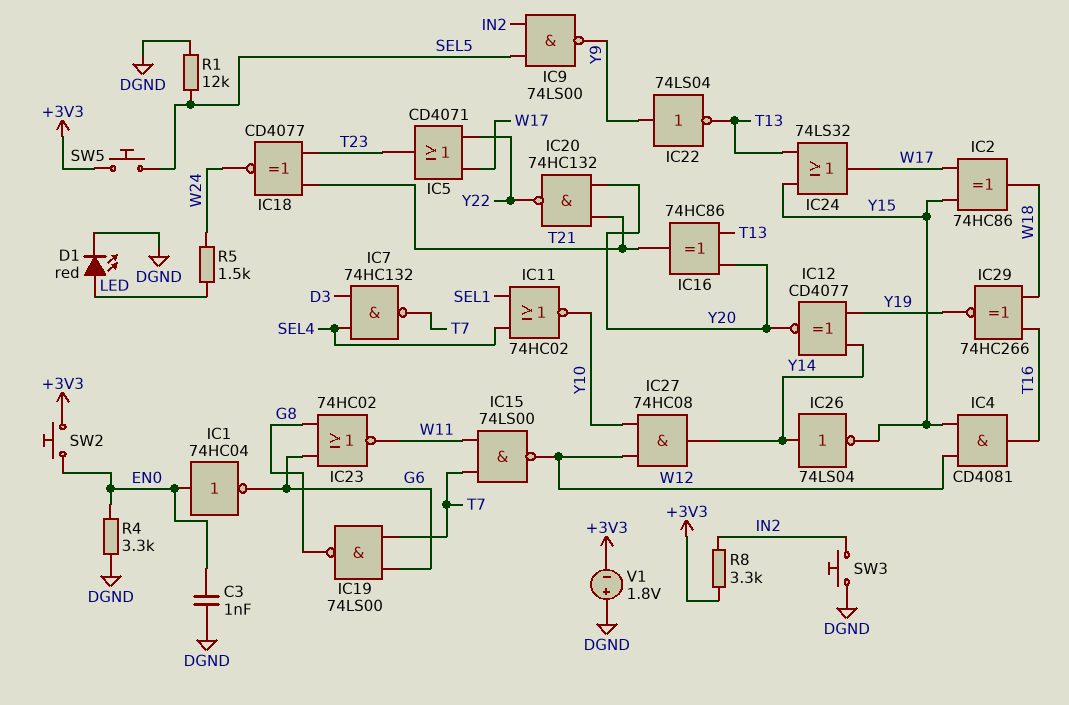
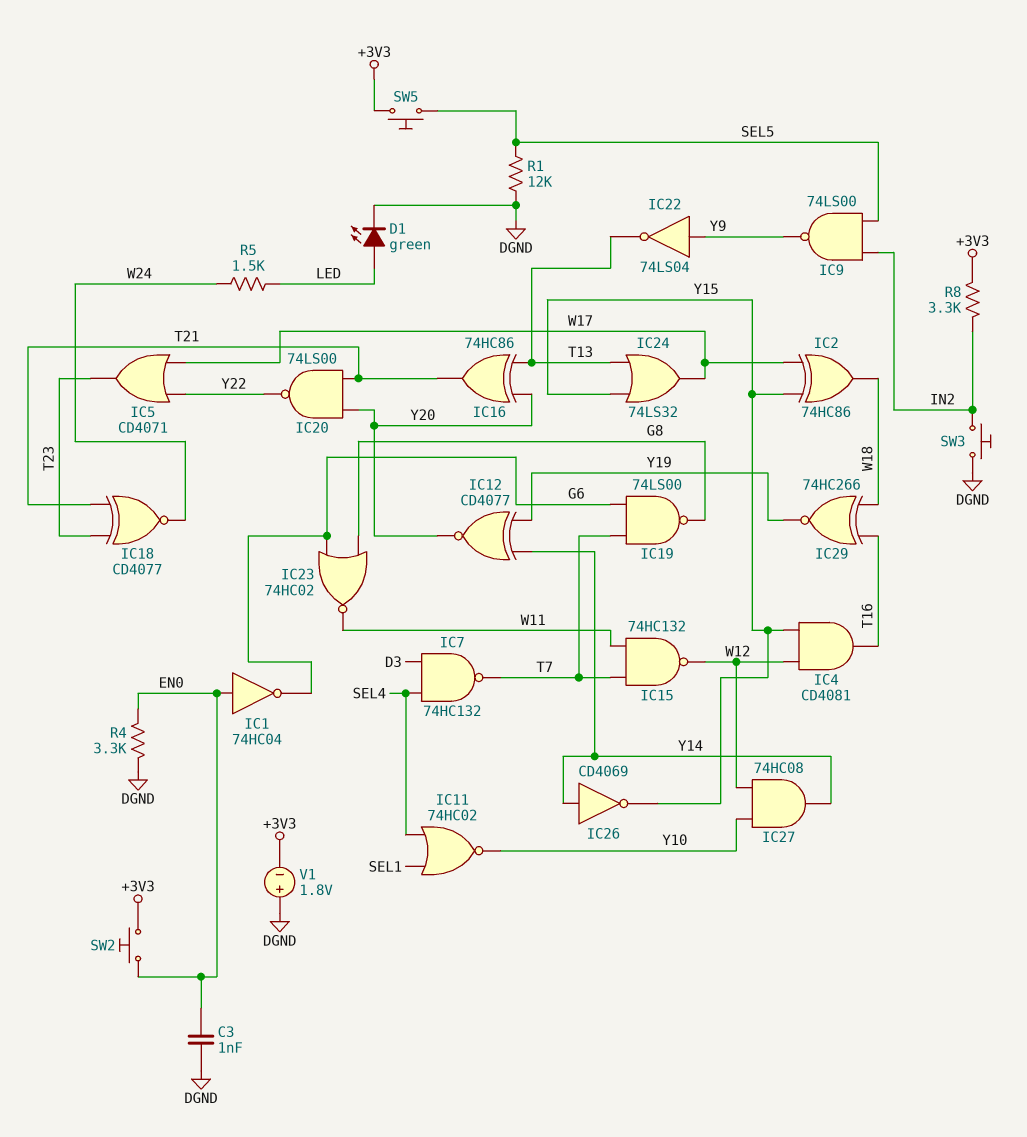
D1: LED red (A LED, K DGND) -> LED green (A LED, K DGND)
IC15: NAND 74LS00 (in T7, in W11, out W12) -> NAND 74HC132 (in T7, in W11, out W12)
IC20: NAND 74HC132 (in T21, in Y20, out Y22) -> NAND 74LS00 (in T21, in Y20, out Y22)
IC26: NOT 74LS04 (in Y14, out Y15) -> NOT CD4069 (in Y14, out Y15)

